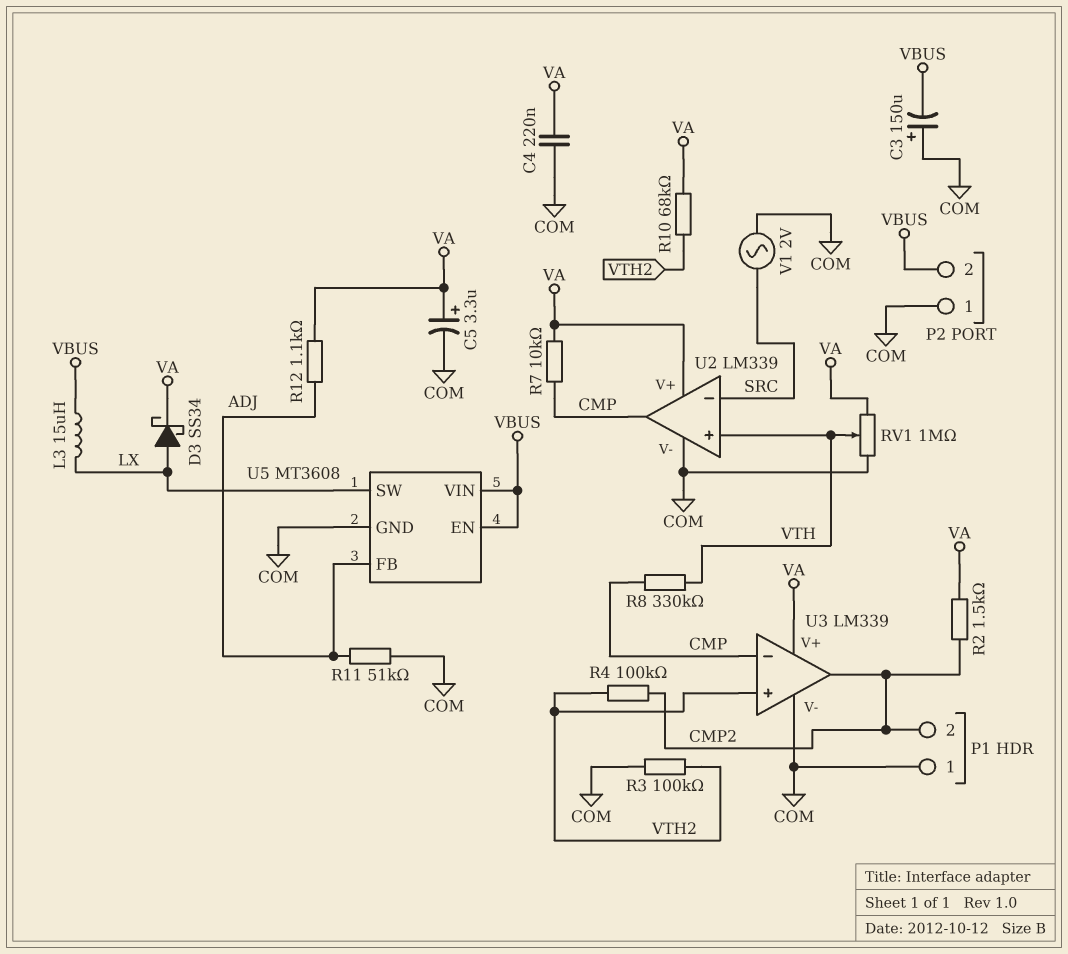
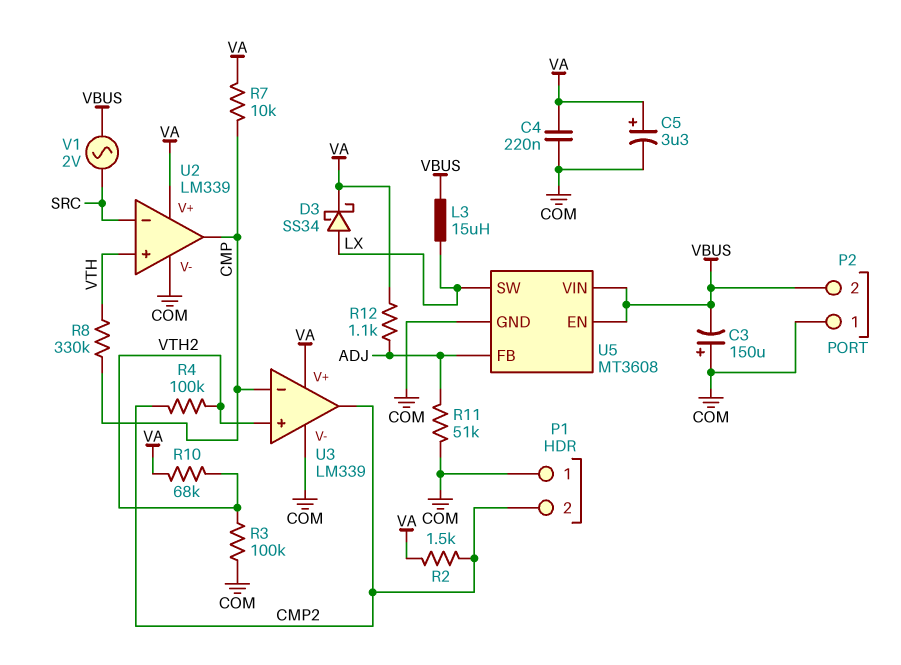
RV1: 1M (COM, VA, wiper VTH) -> none
V1: AC 2V (COM, SRC) -> AC 2V (SRC, VBUS)

